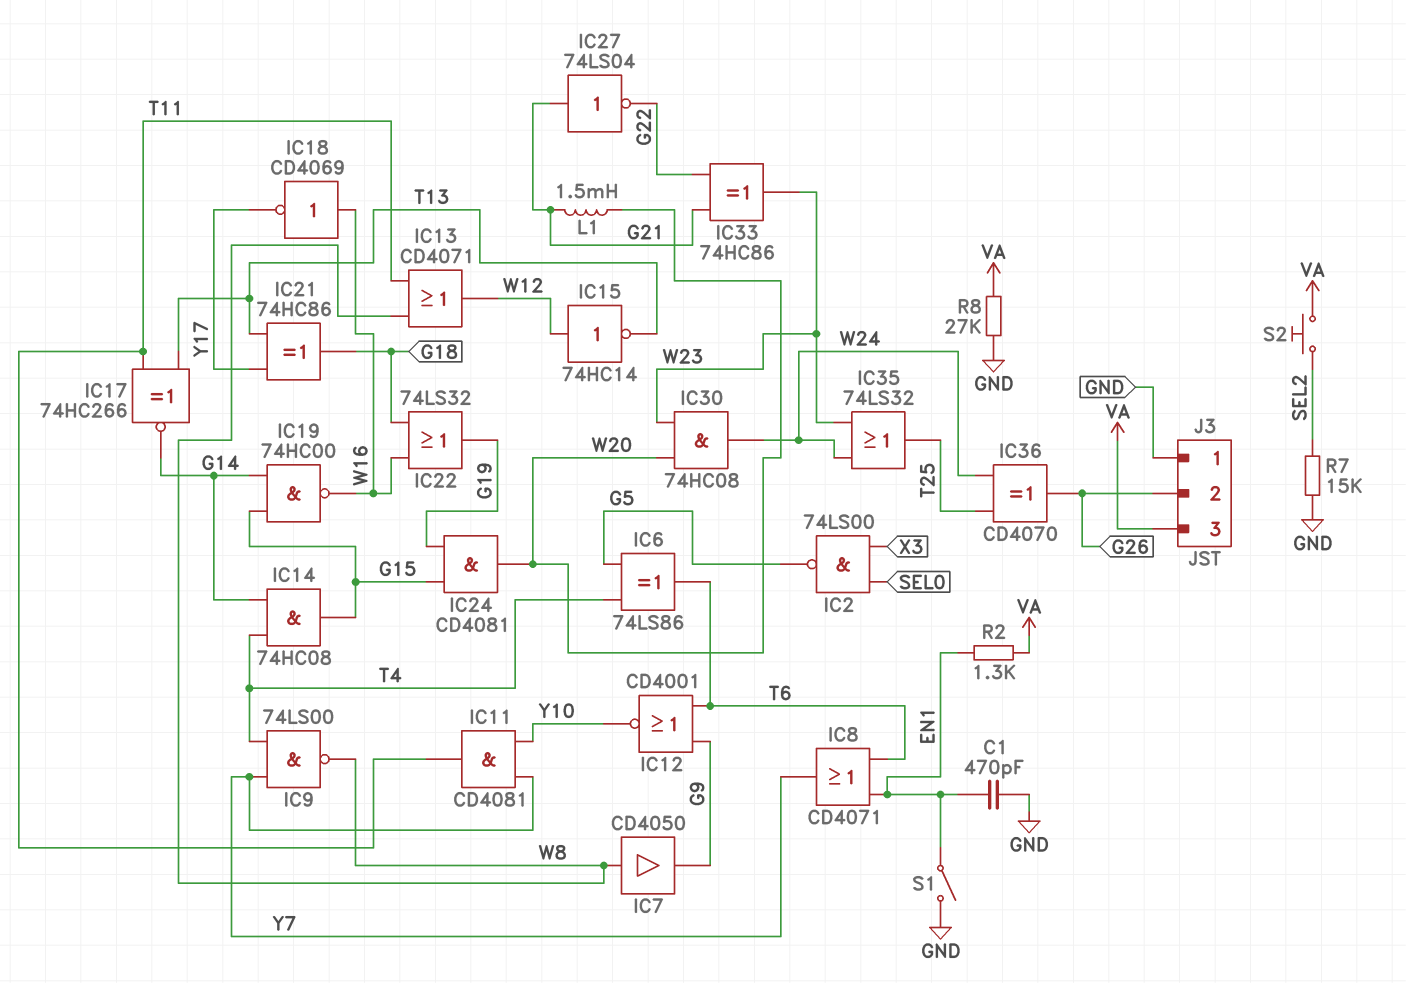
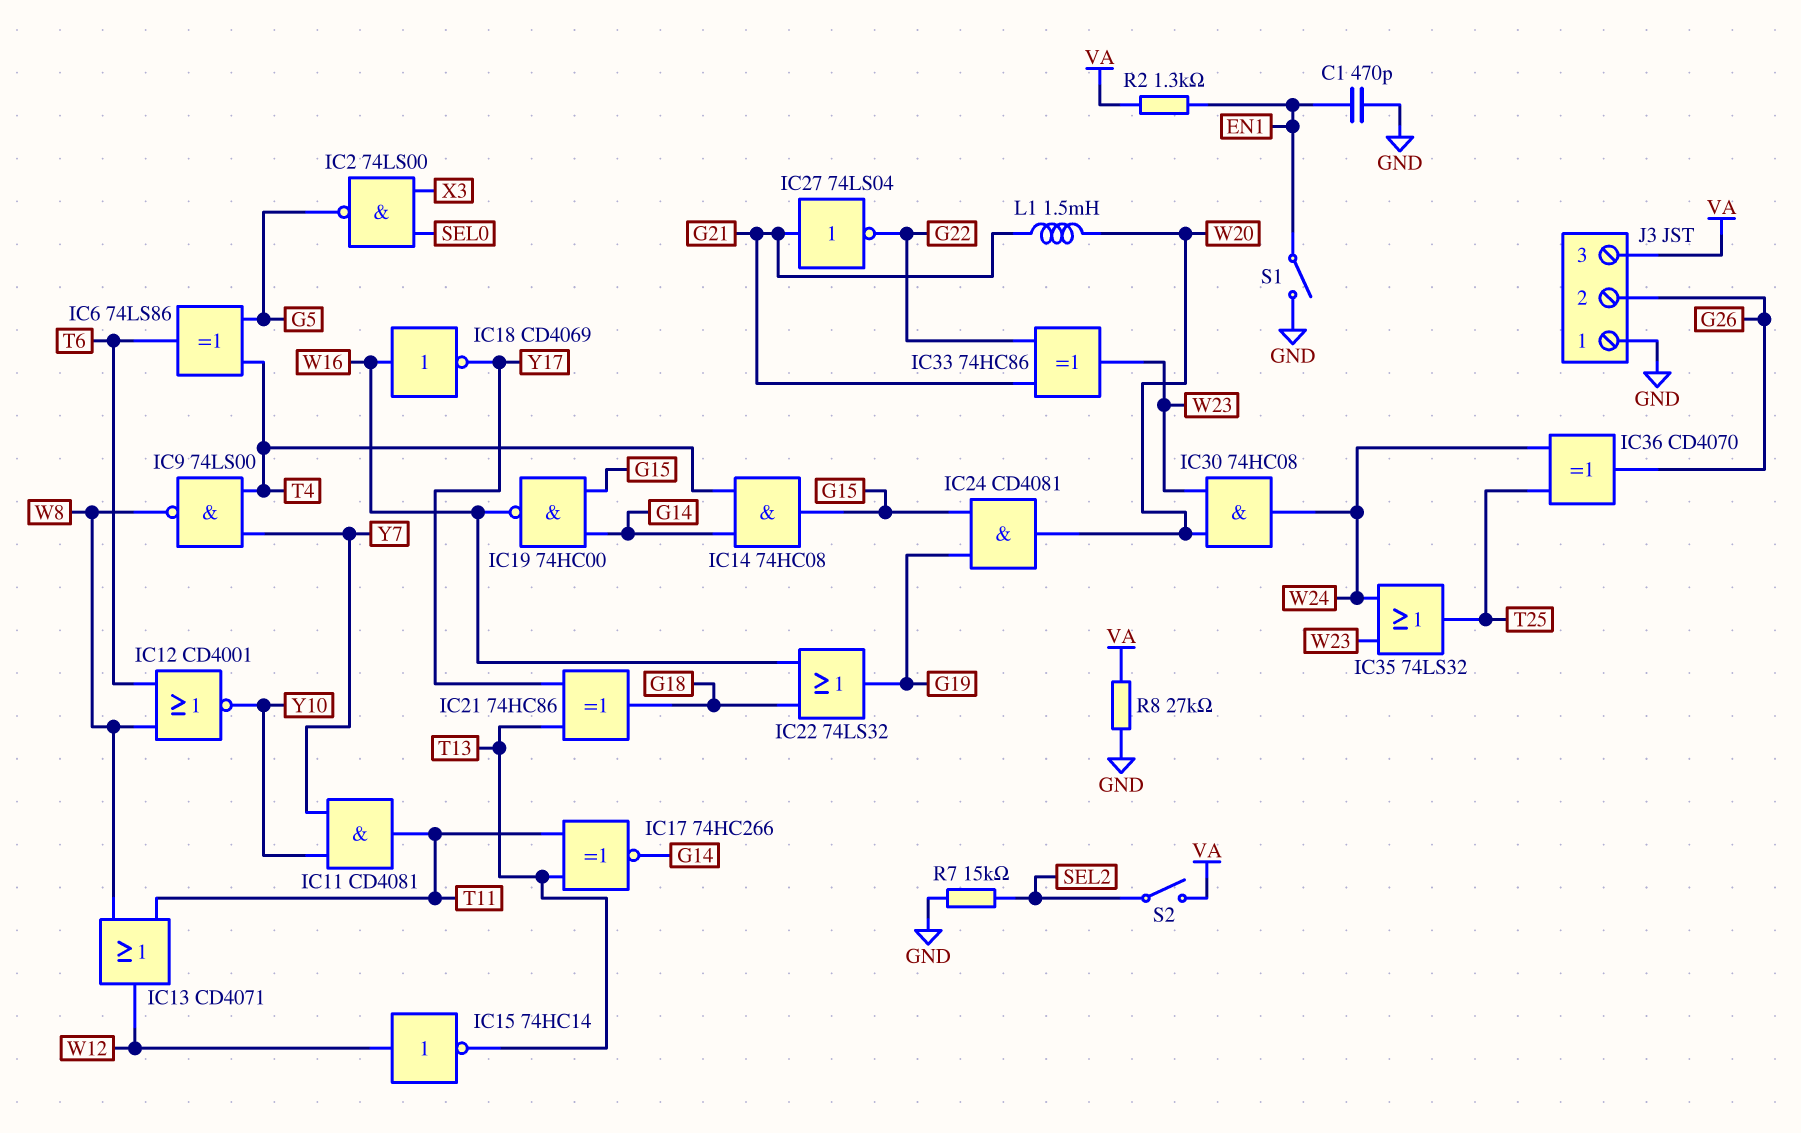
IC7: buffer CD4050 (in W8, out G9) -> none
IC8: OR CD4071 (in EN1, in T6, out Y7) -> none
IC12: NOR CD4001 (in G9, in T6, out Y10) -> NOR CD4001 (in T6, in W8, out Y10)
S2: button (SEL2, VA) -> switch (SEL2, VA)

